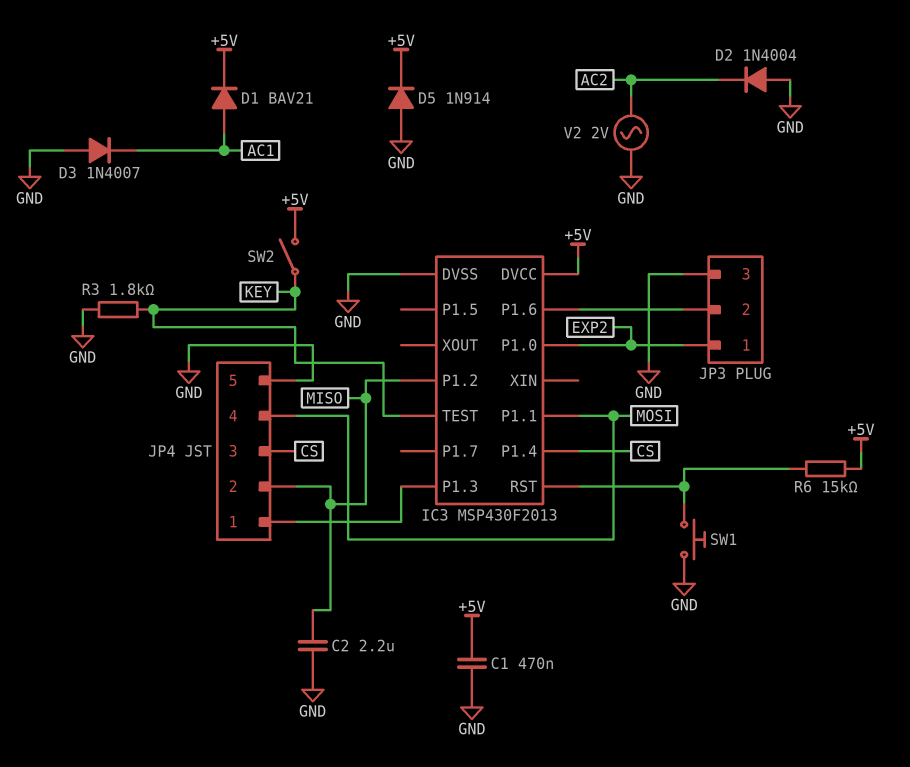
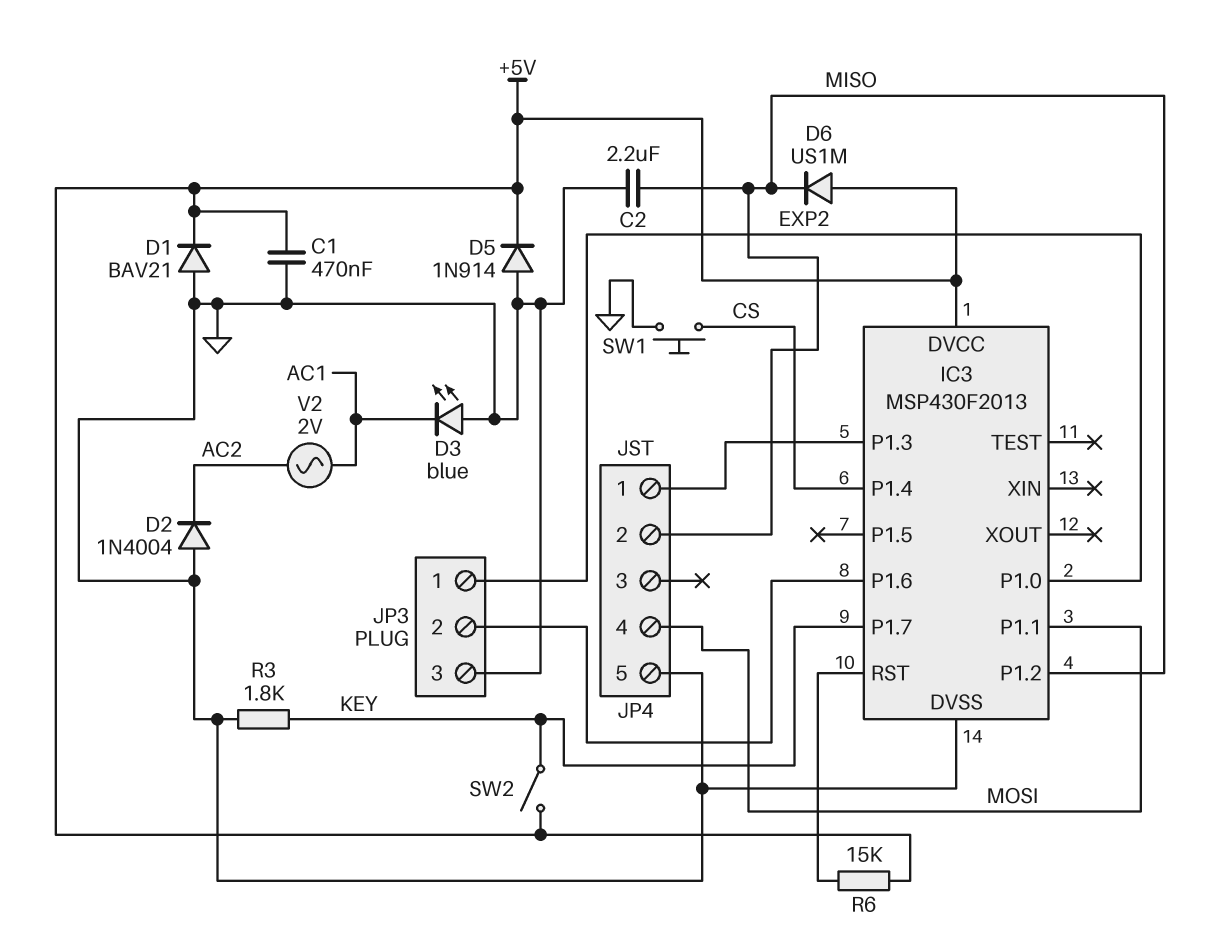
D1: diode BAV21 (A AC1, K +5V) -> diode BAV21 (A GND, K +5V)
D3: diode 1N4007 (A GND, K AC1) -> LED blue (A GND, K AC1)
D6: none -> diode US1M (A +5V, K MISO)
IC3 pin P1.7: none -> KEY
IC3 pin TEST: KEY -> none
JP4 pin 3: CS -> none
SW1: button (GND, IC3/RST) -> button (CS, GND)
V2: AC 2V (AC2, GND) -> AC 2V (AC1, AC2)

